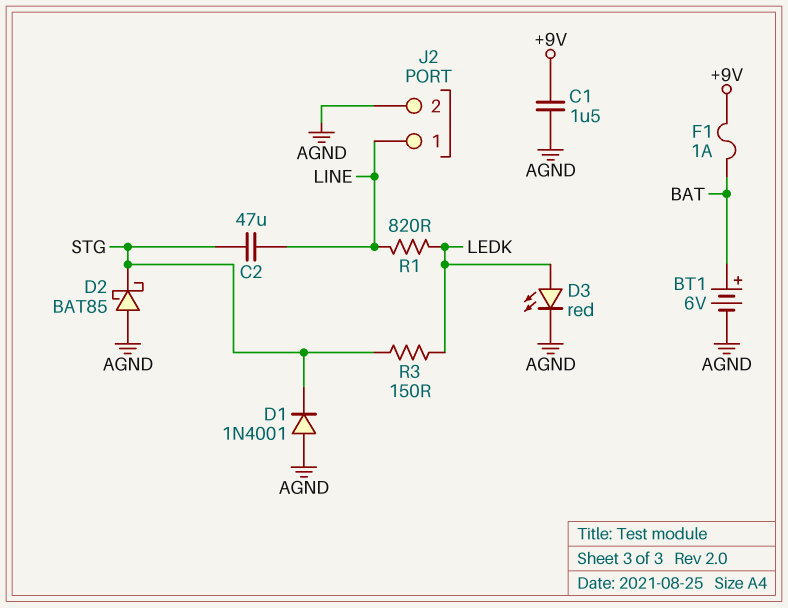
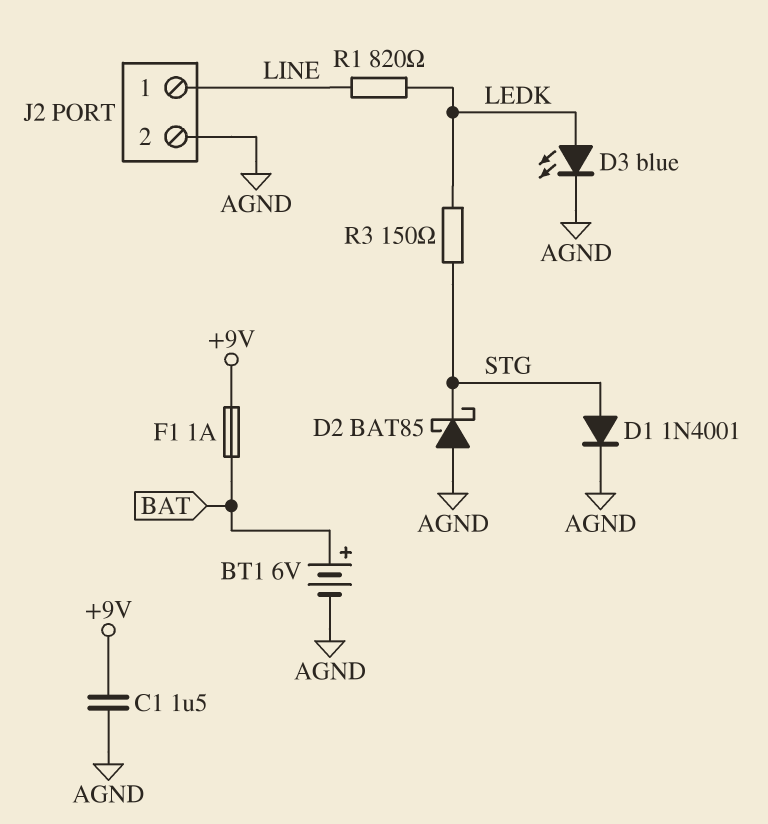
C2: 47uF (LINE, STG) -> none
D1: diode 1N4001 (A AGND, K STG) -> diode 1N4001 (A STG, K AGND)
D3: LED red (A LEDK, K AGND) -> LED blue (A LEDK, K AGND)

